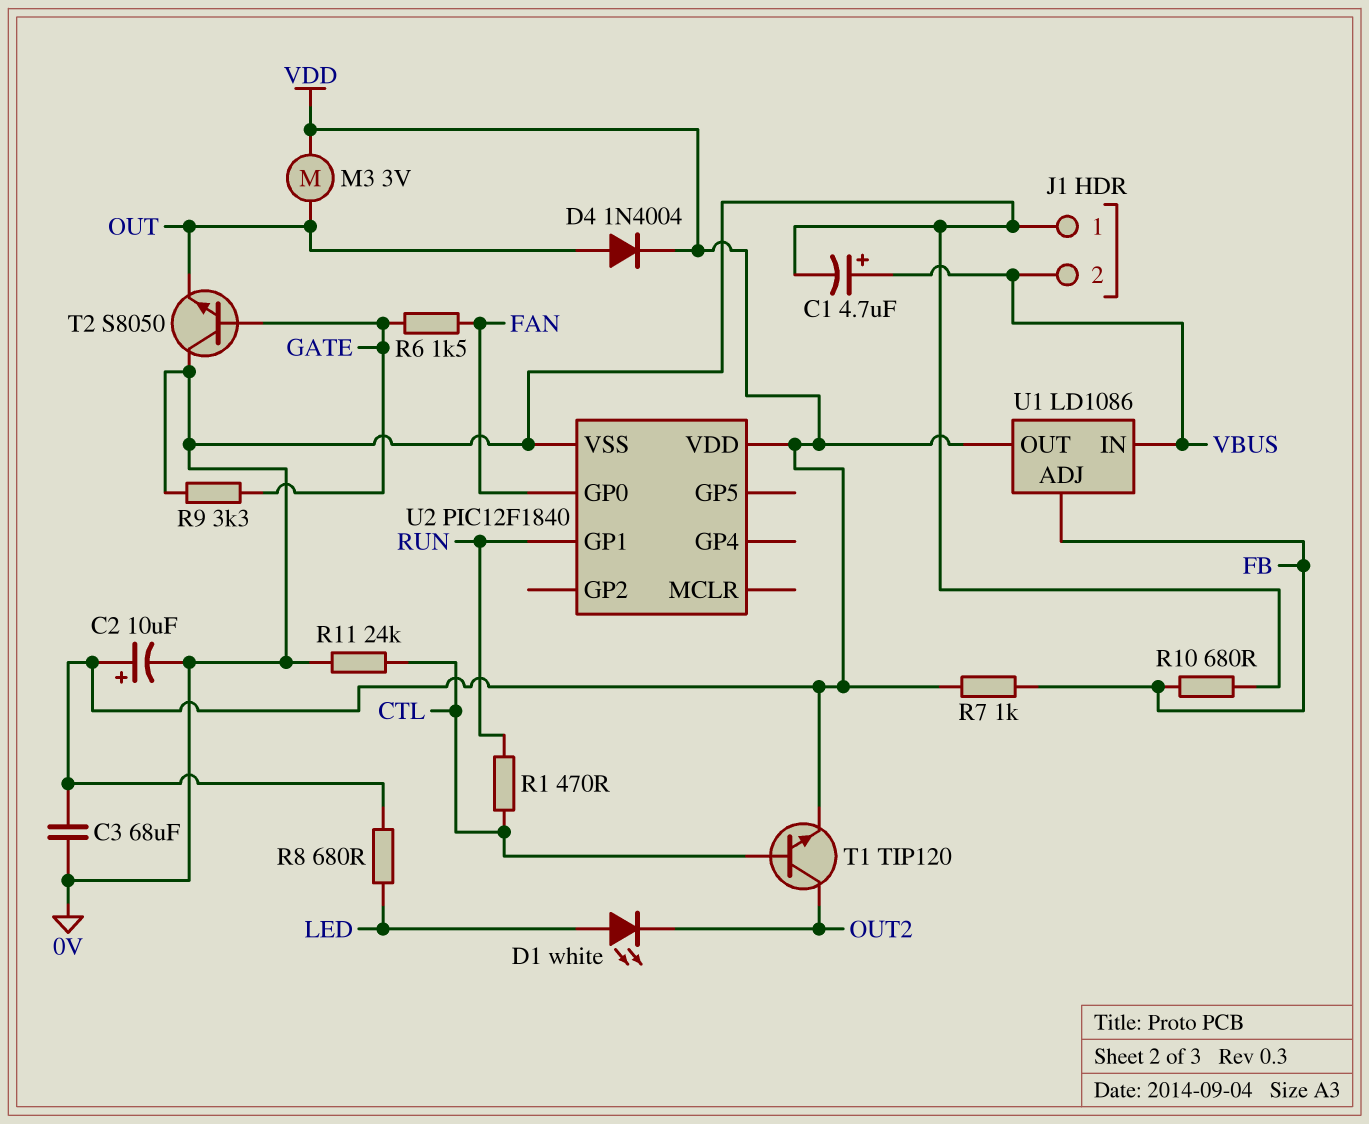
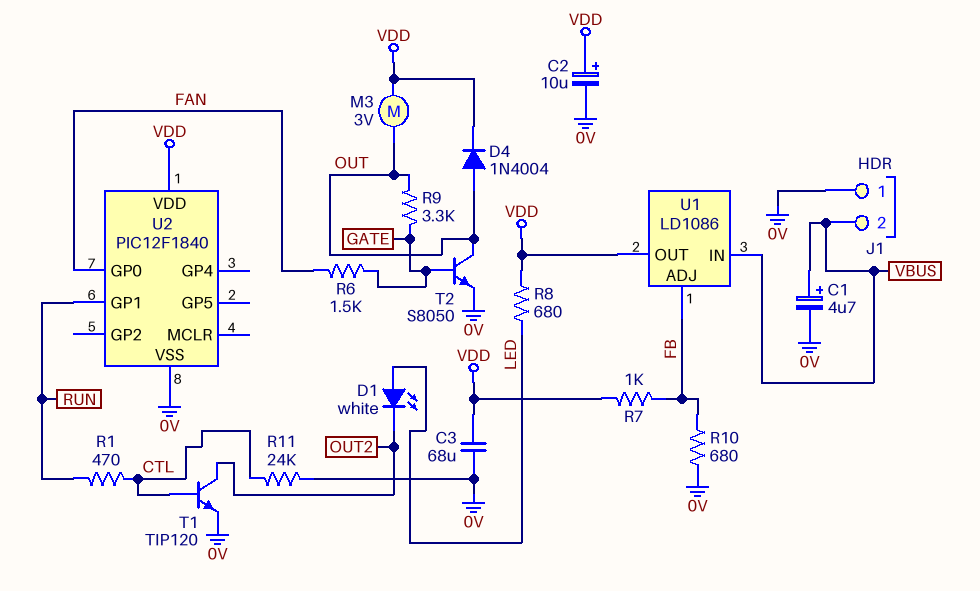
R9: 3.3k (0V, GATE) -> 3.3k (GATE, OUT)
T1: NPN TIP120 (B CTL, C OUT2, E VDD) -> NPN TIP120 (B CTL, C OUT2, E 0V)
T2: NPN S8050 (B GATE, C 0V, E OUT) -> NPN S8050 (B GATE, C OUT, E 0V)

